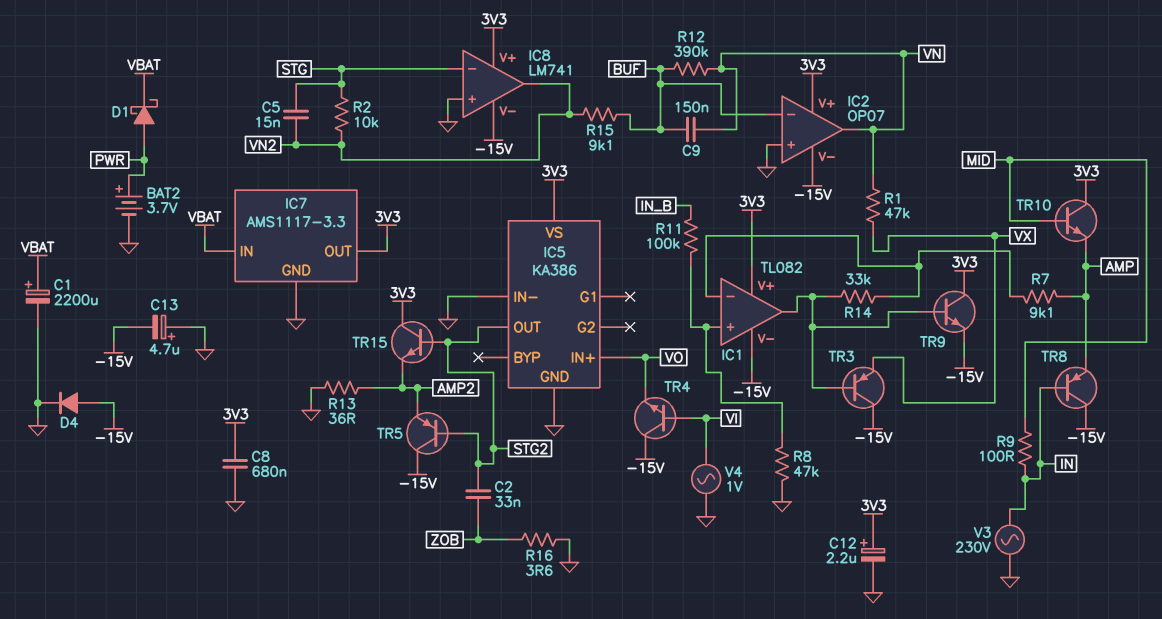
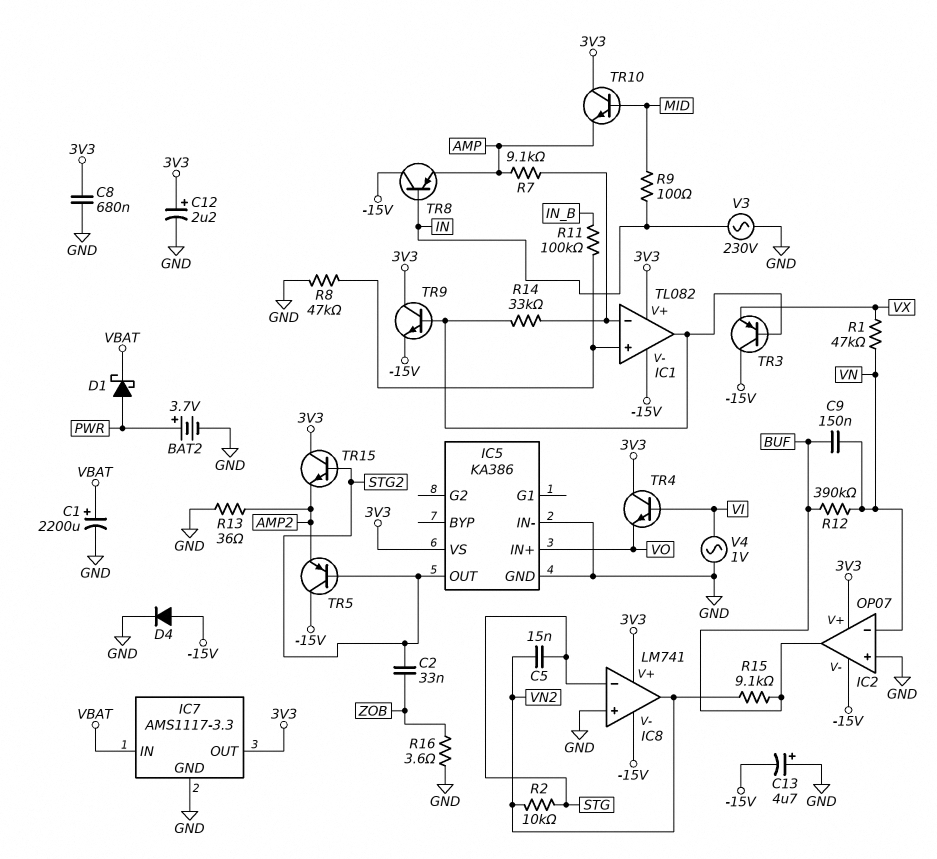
IC2 pin in-: BUF -> VN
IC2 pin out: VN -> BUF
TR4: NPN (B VI, C -15V, E VO) -> NPN (B VI, C 3V3, E VO)

